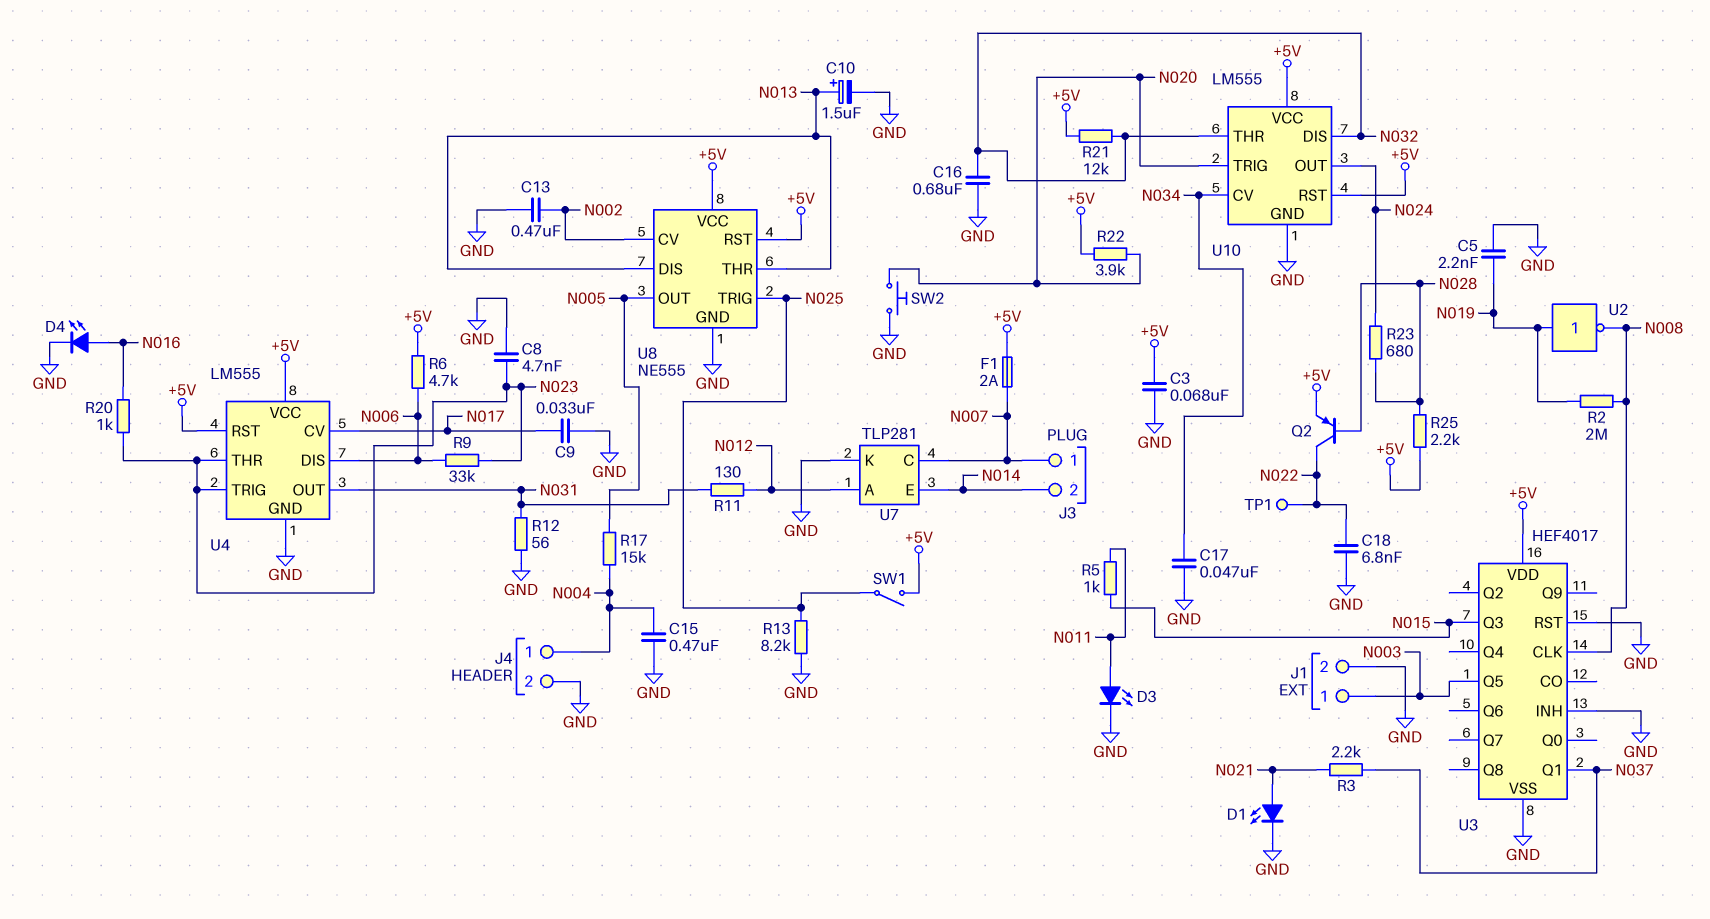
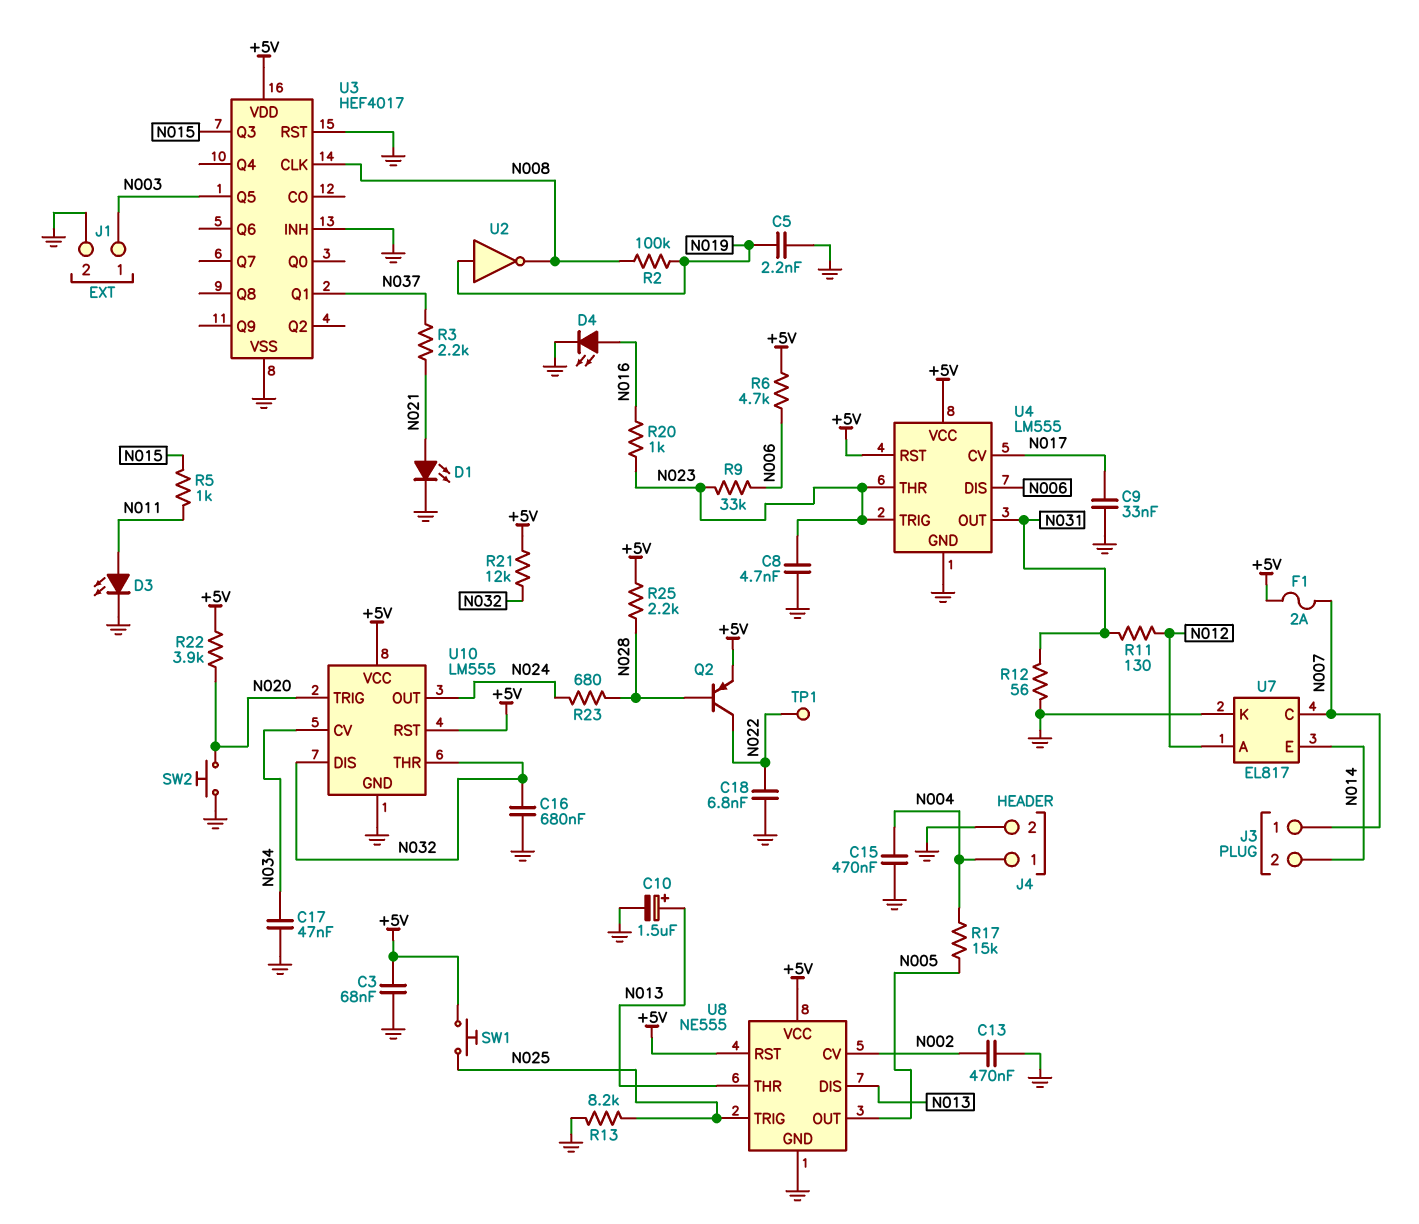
R2: 2M (N008, N019) -> 100k (N008, N019)
SW1: switch (+5V, N025) -> button (+5V, N025)
U7: TLP281 -> EL817

